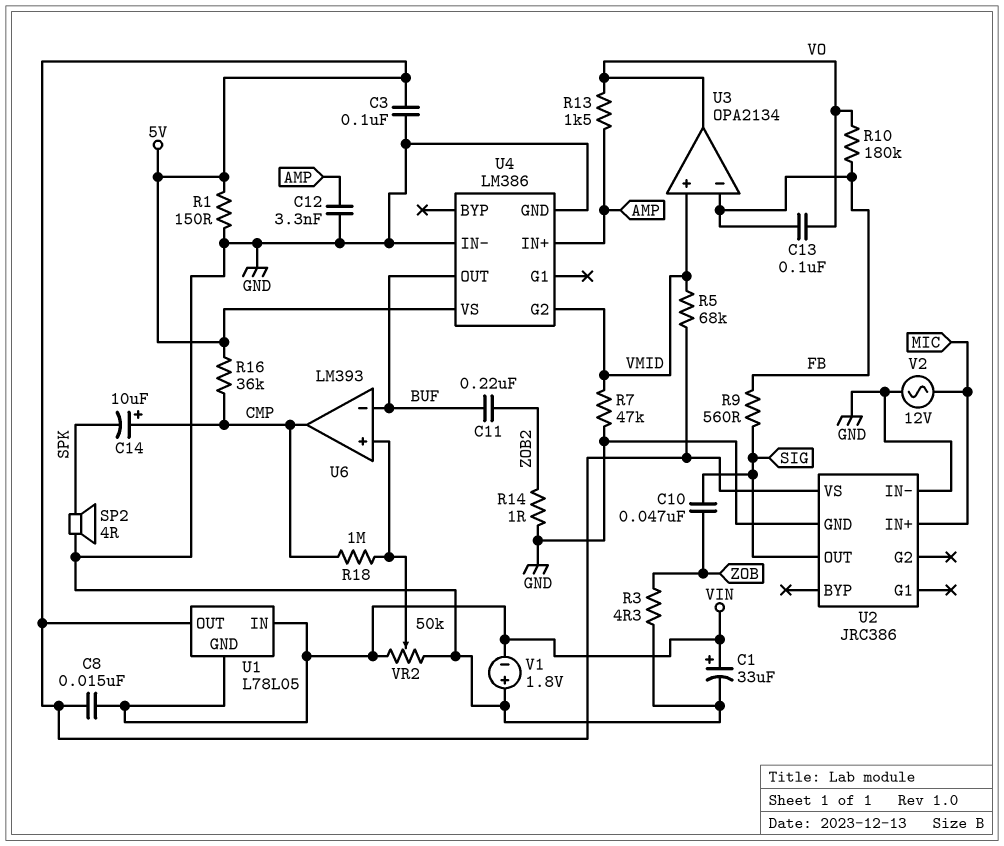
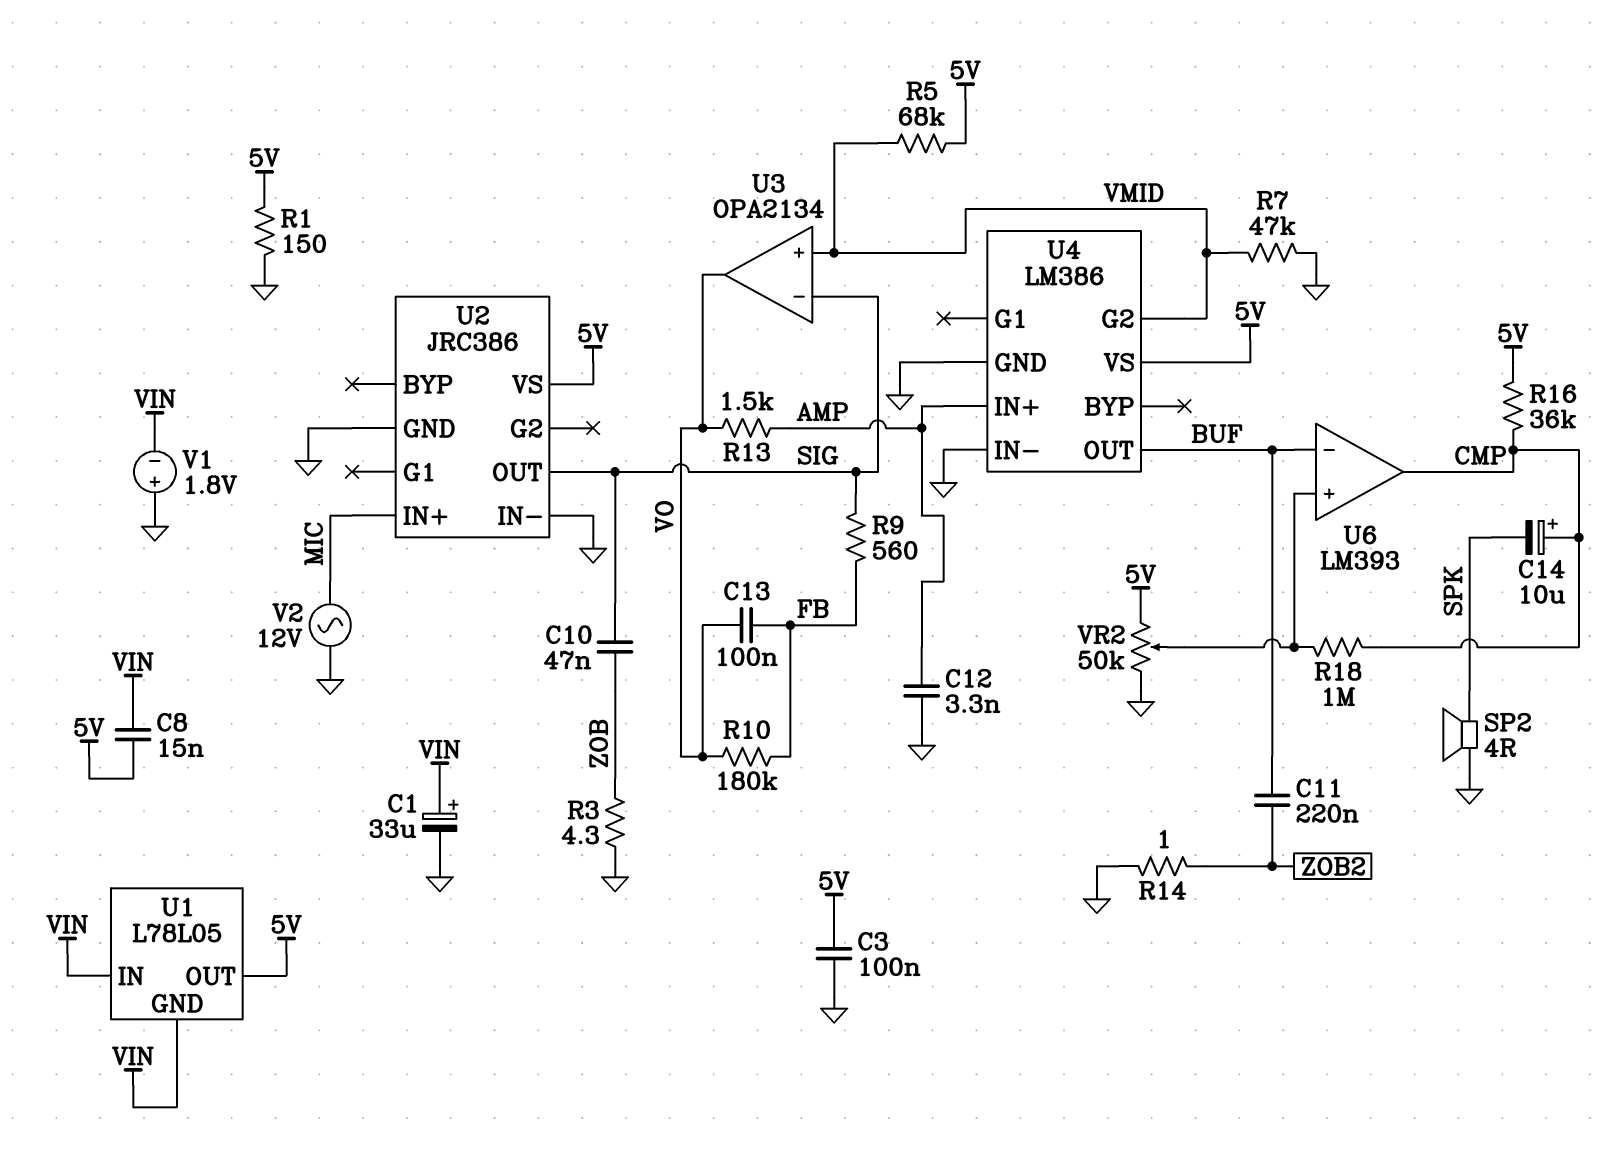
U3 pin in-: FB -> SIG
VR2: 50k (GND, VIN, wiper U6/in+) -> 50k (5V, GND, wiper U6/in+)

